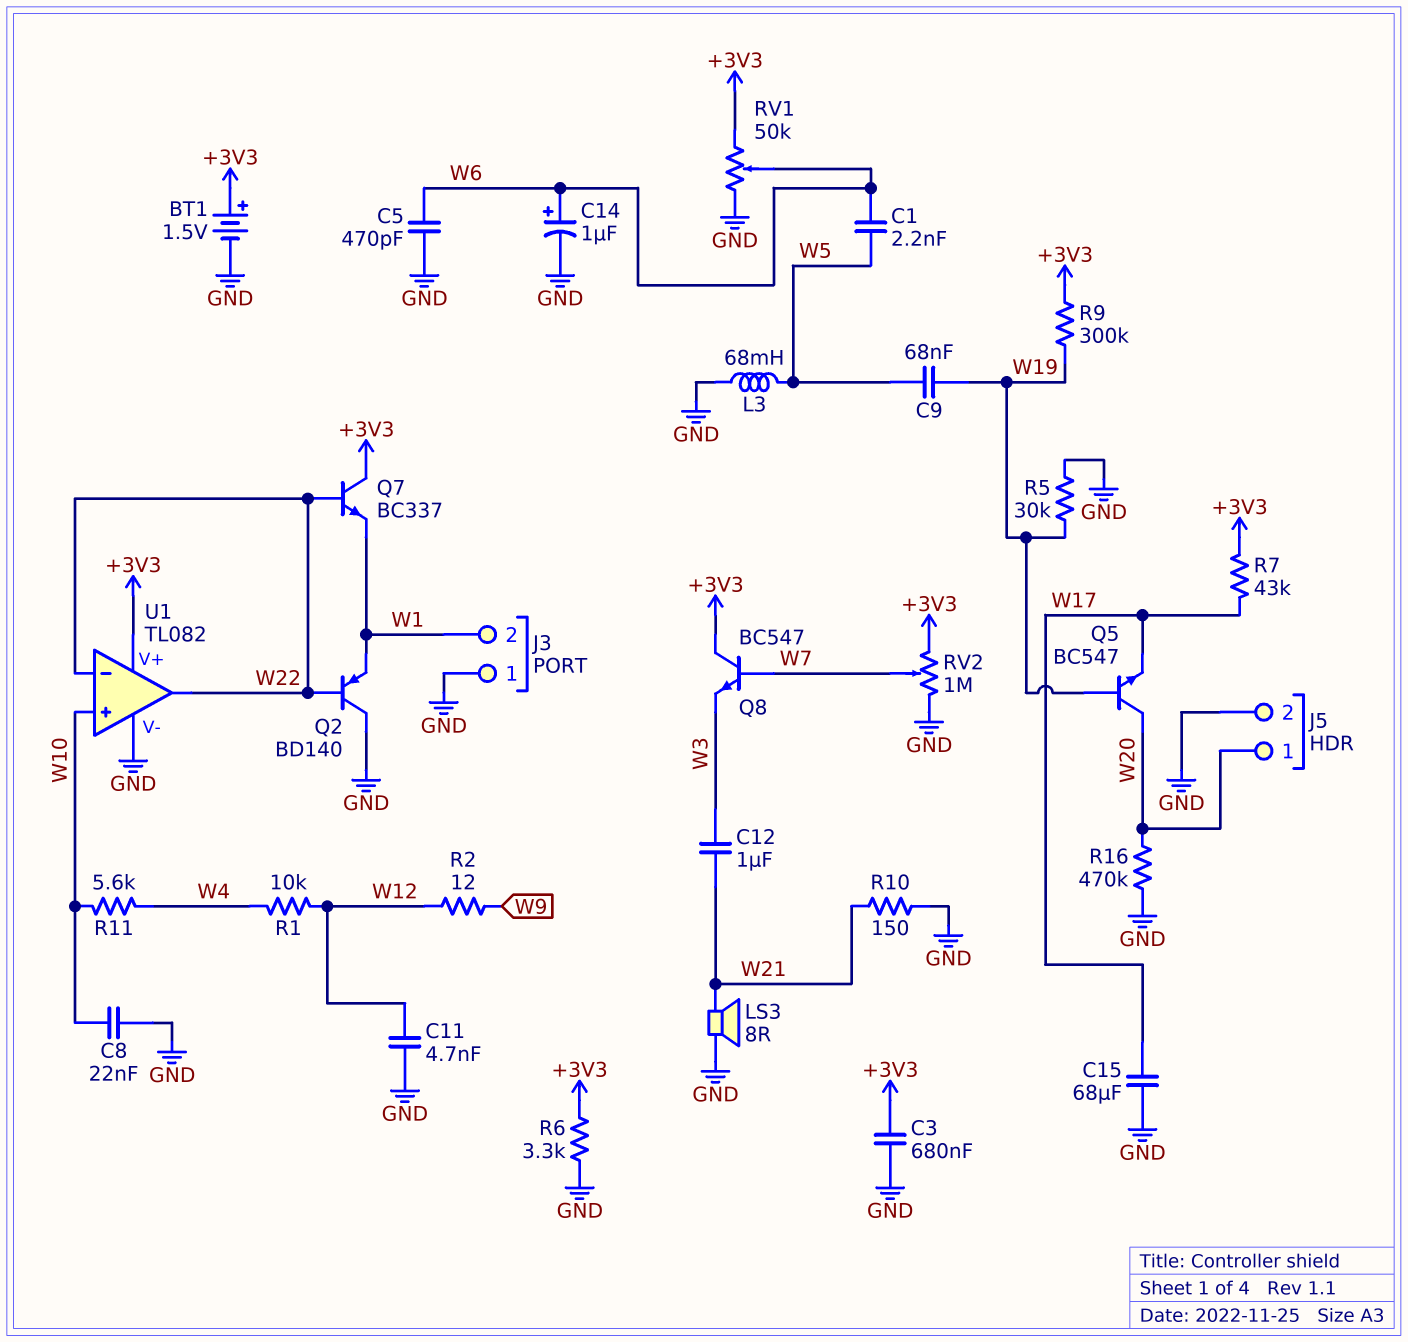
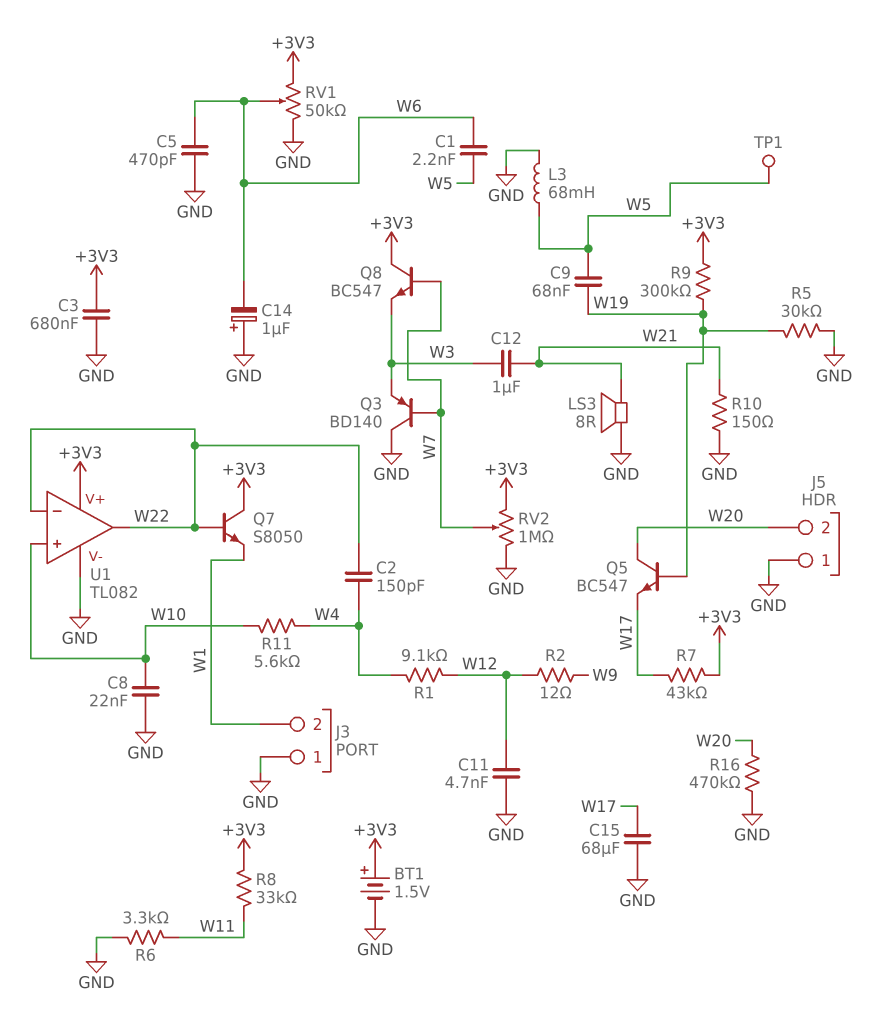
C2: none -> 150pF (W4, W22)
C14: 1uF (plus W6, minus GND) -> 1uF (plus GND, minus W6)
J5 pin 1: W20 -> GND
J5 pin 2: GND -> W20
Q2: PNP BD140 (B W22, C GND, E W1) -> none
Q3: none -> PNP BD140 (B W7, C GND, E W3)
Q7: NPN BC337 (B W22, C +3V3, E W1) -> NPN S8050 (B W22, C +3V3, E W1)
R1: 10k (W4, W12) -> 9.1k (W4, W12)
R6: 3.3k (+3V3, GND) -> 3.3k (GND, W11)
R8: none -> 33k (+3V3, W11)
TP1: none -> test point (W5)

